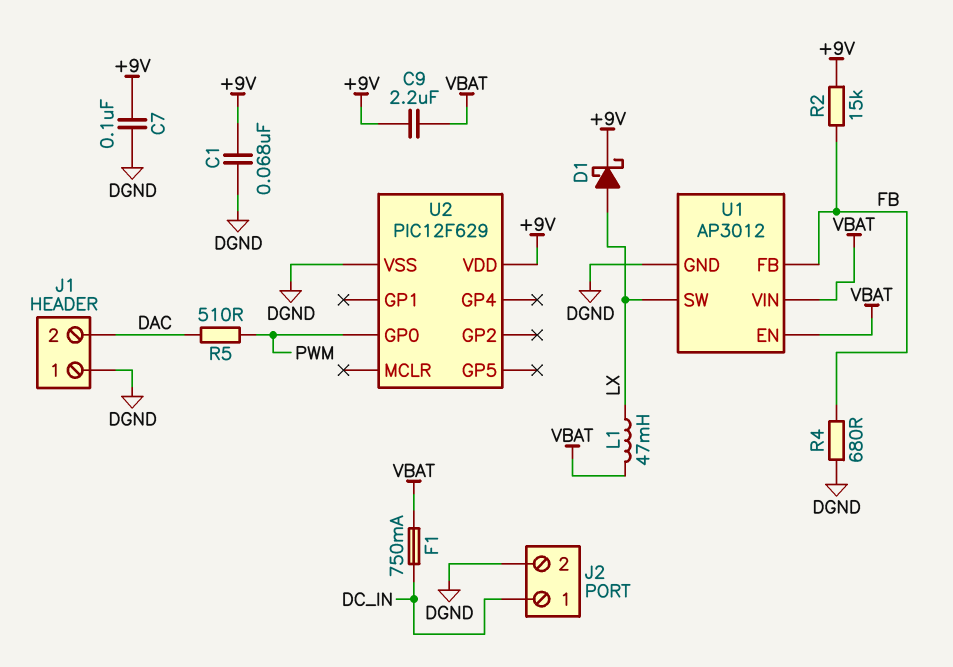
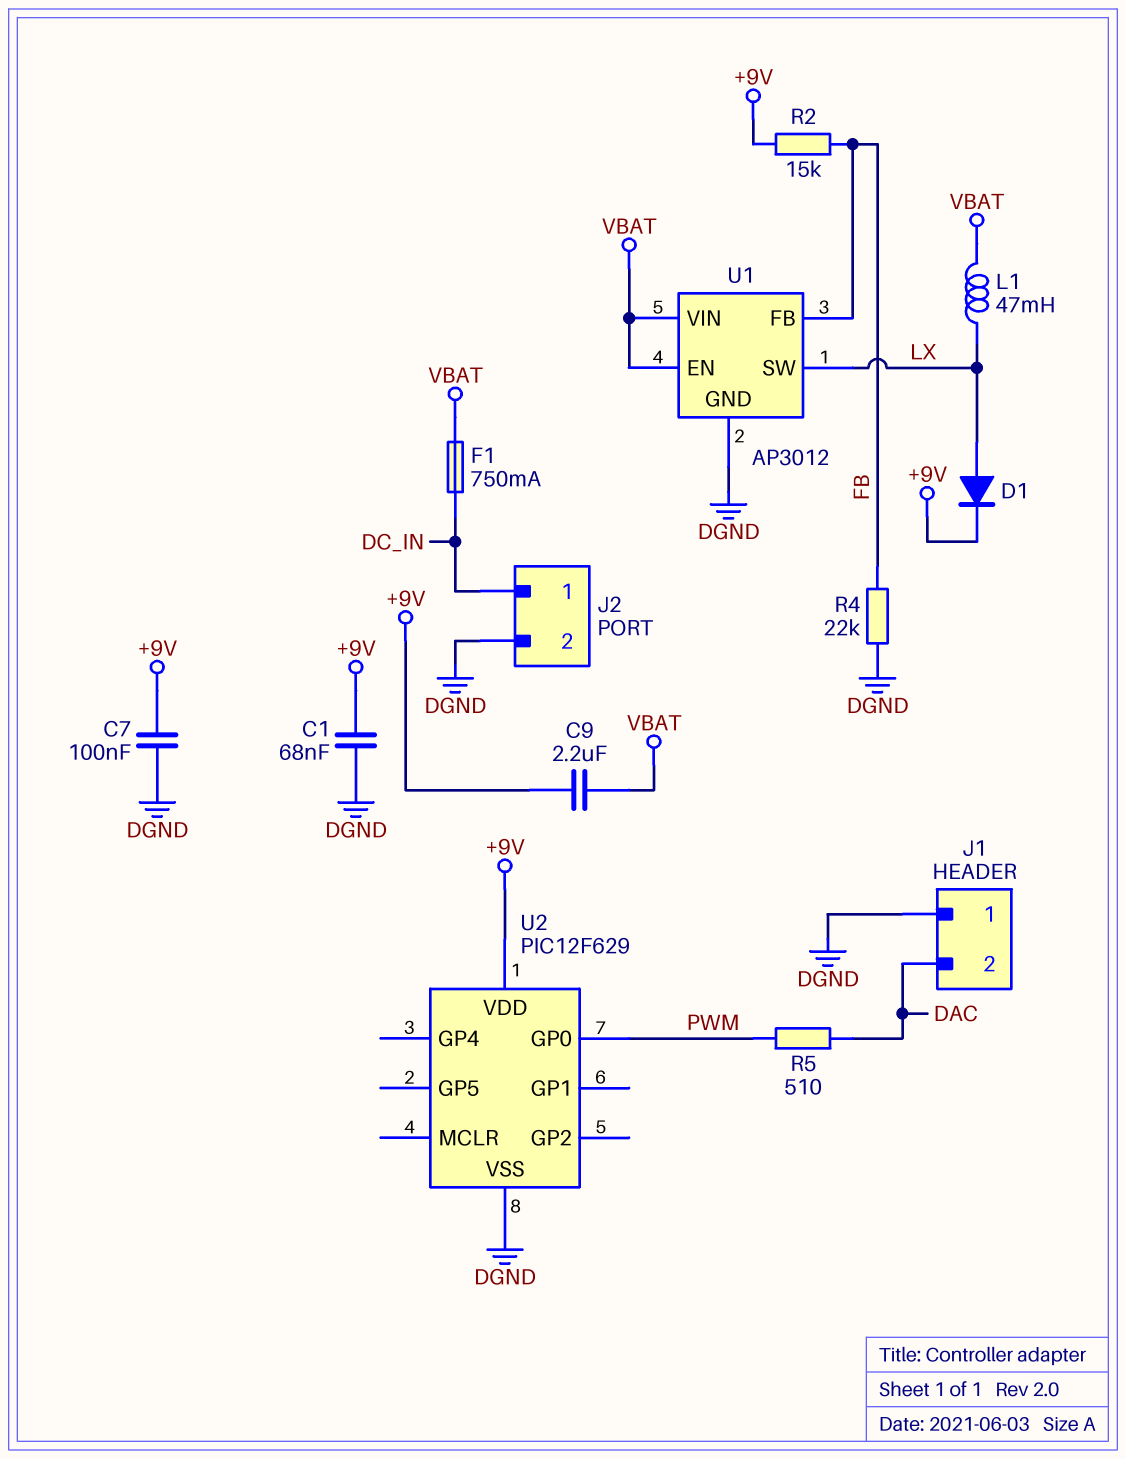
D1: schottky (A LX, K +9V) -> diode (A LX, K +9V)
R4: 680 (DGND, FB) -> 22k (DGND, FB)

